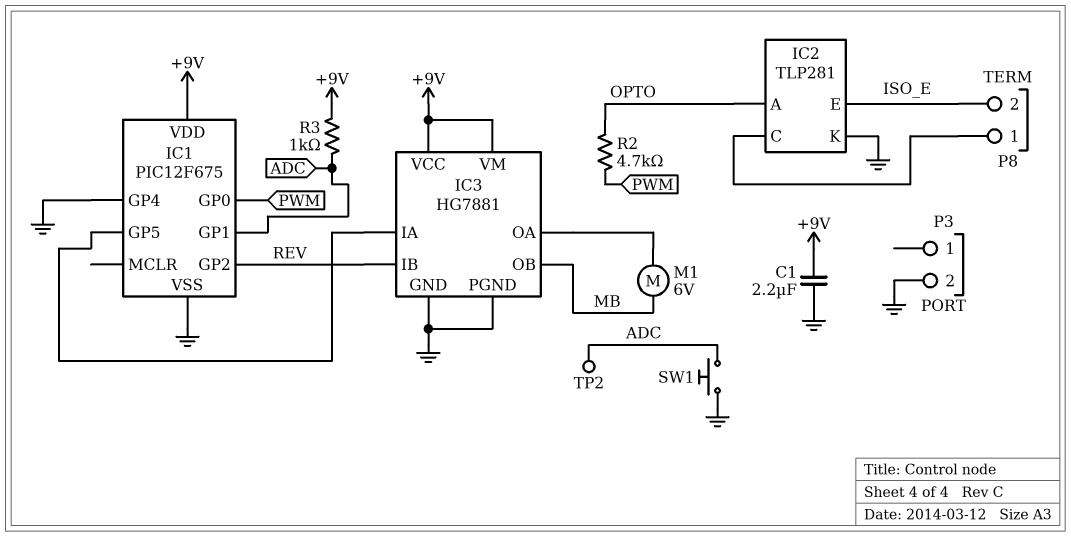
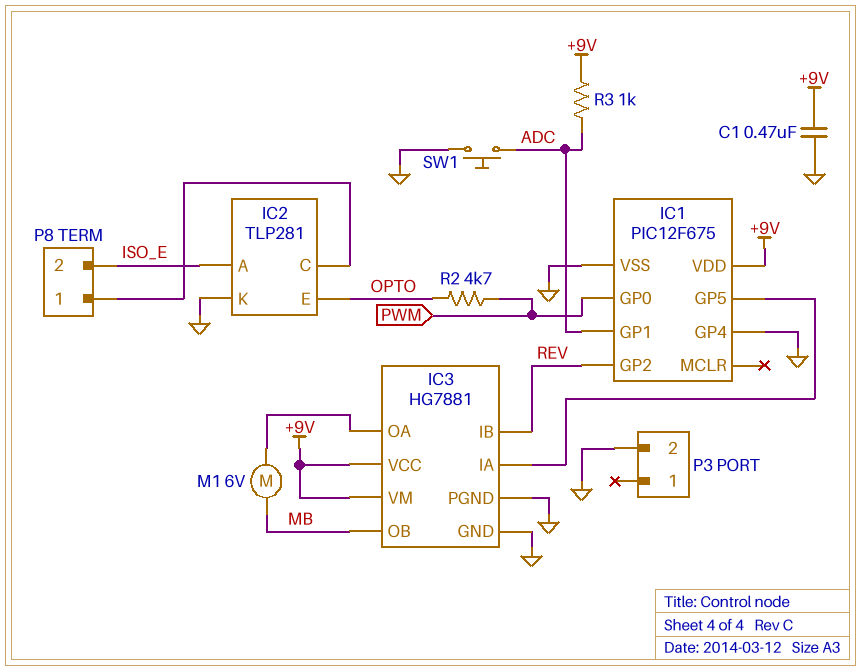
C1: 2.2uF (+9V, GND) -> 470nF (+9V, GND)
IC2 pin A: OPTO -> ISO_E
IC2 pin E: ISO_E -> OPTO
TP2: test point (ADC) -> none

